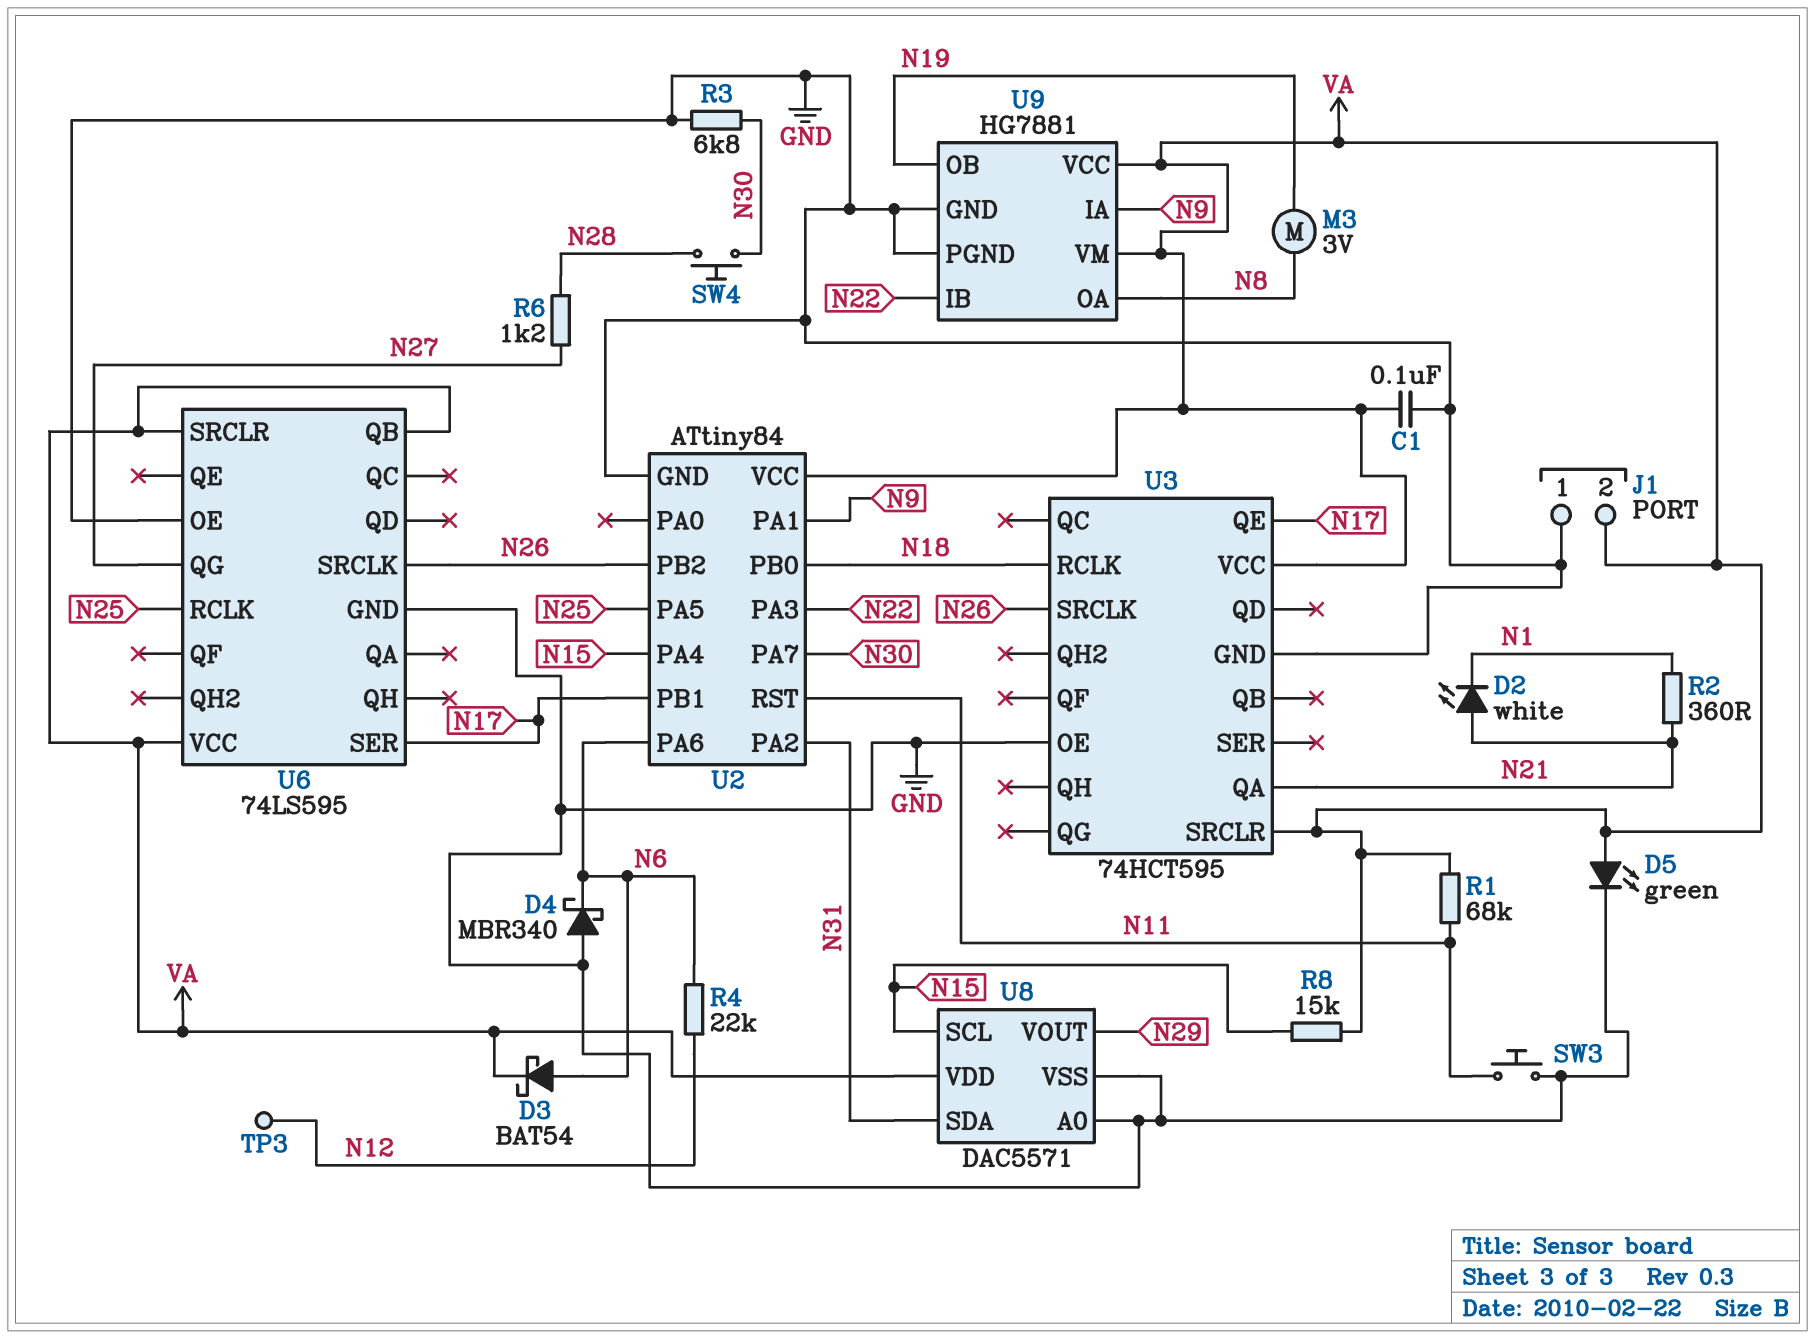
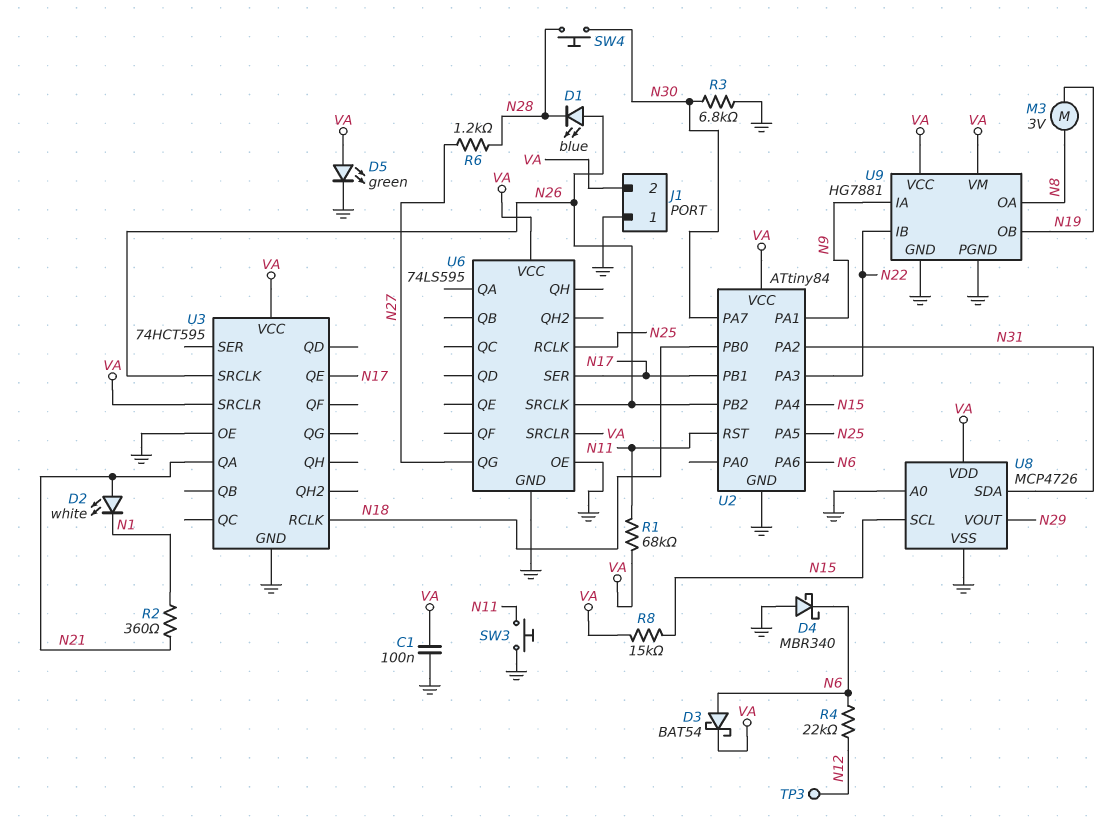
D1: none -> LED blue (A N26, K N28)
U6 pin QB: VA -> none
U8: DAC5571 -> MCP4726

